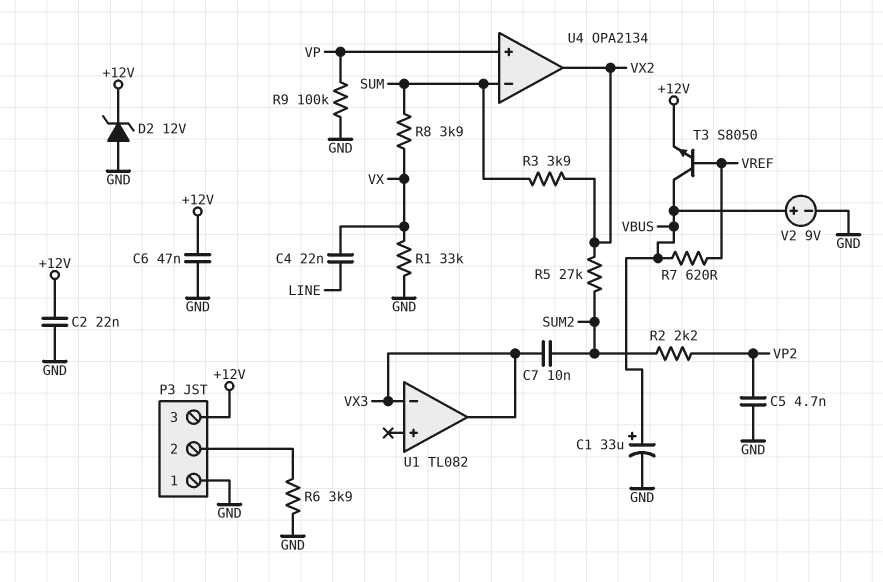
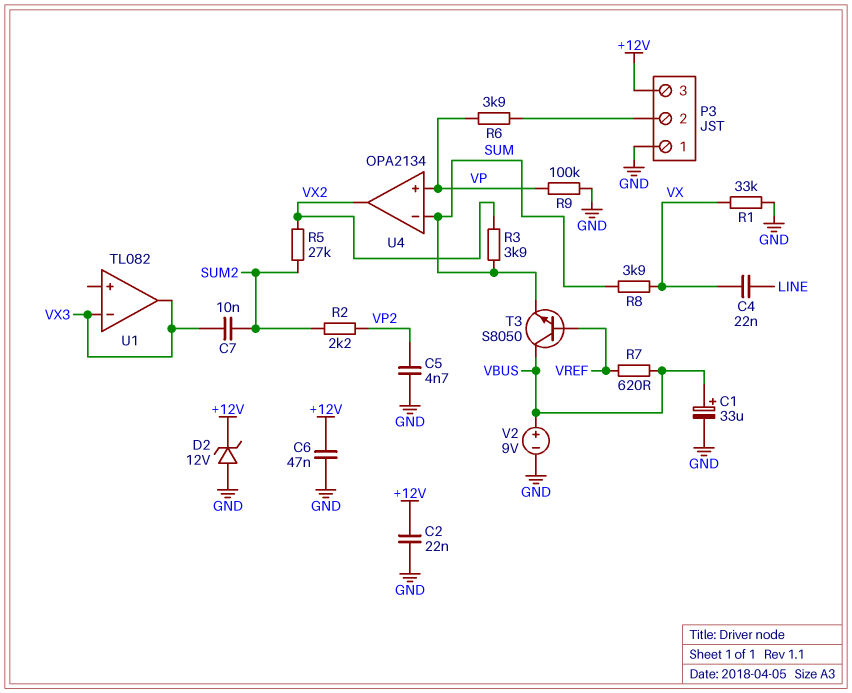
R6: 3.9k (GND, P3/2) -> 3.9k (P3/2, VP)
T3: NPN S8050 (B VREF, C VBUS, E +12V) -> NPN S8050 (B VREF, C VBUS, E SUM)

